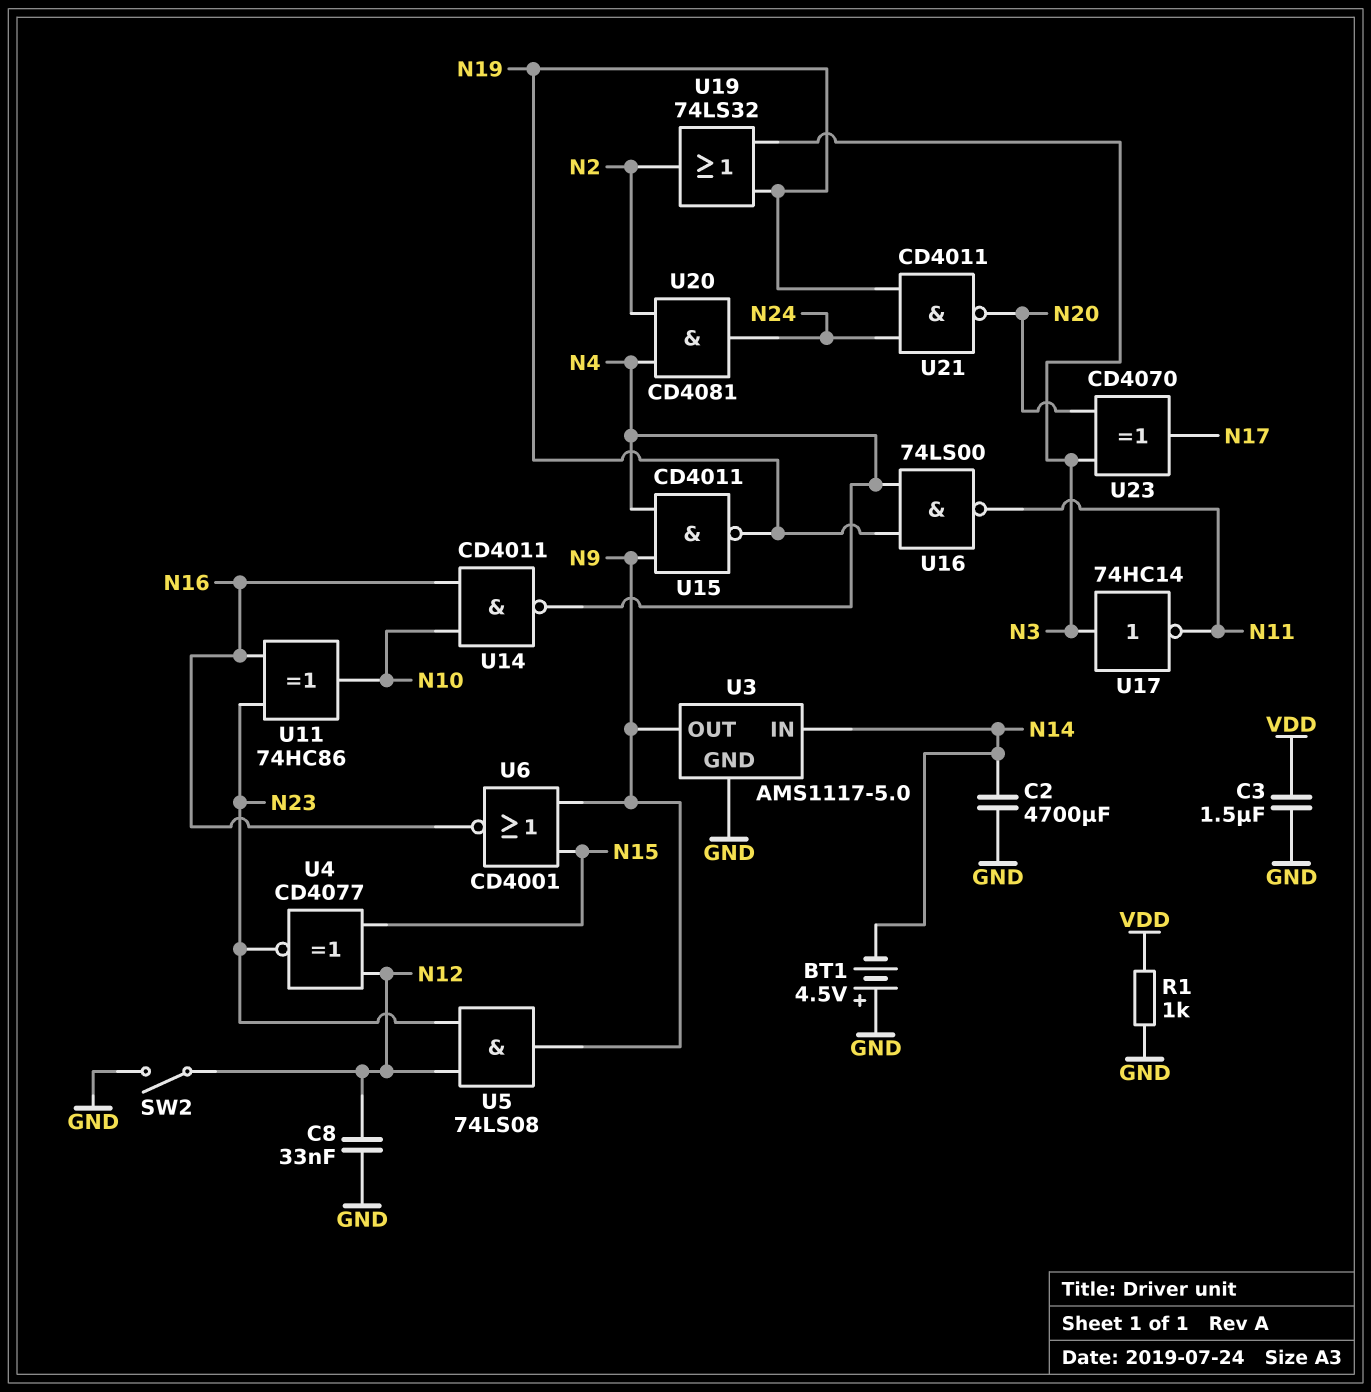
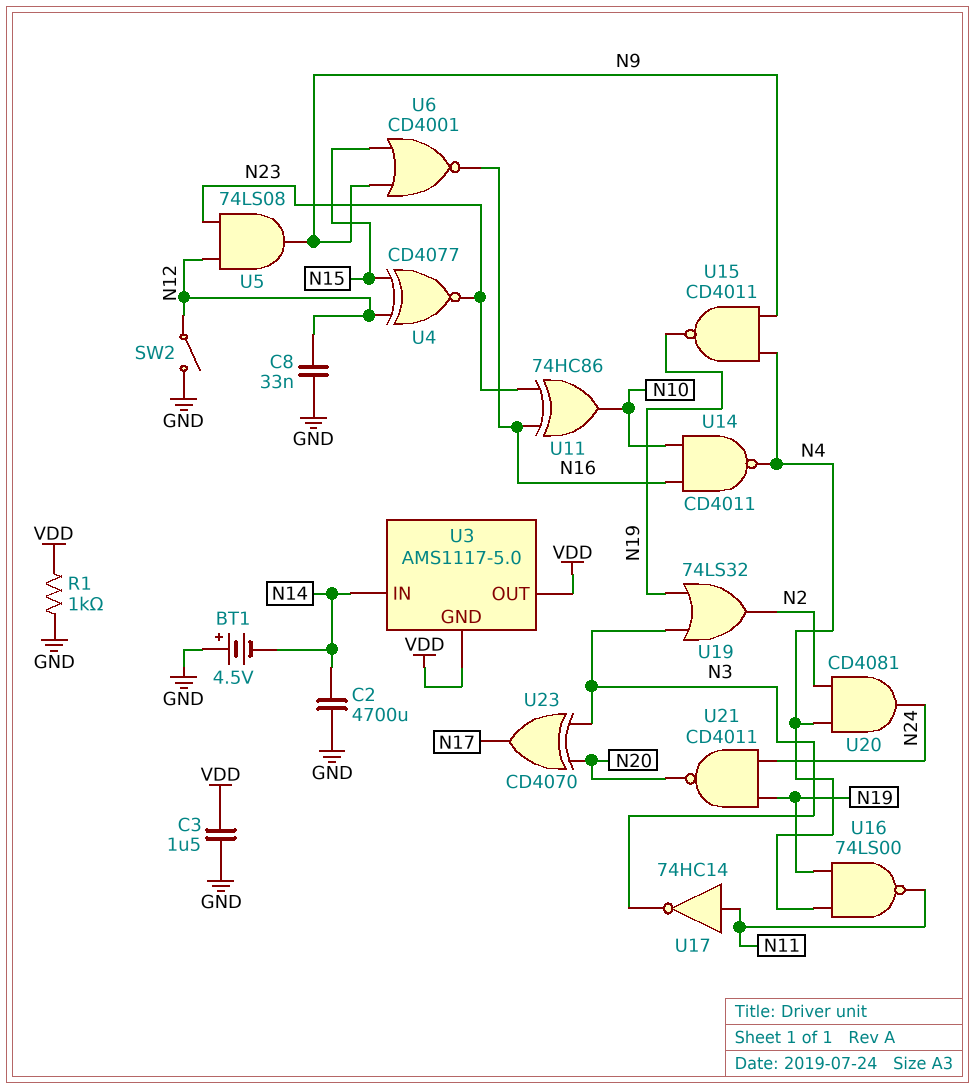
U3 pin GND: GND -> VDD
U3 pin OUT: N9 -> VDD
U17: NOT 74HC14 (in N3, out N11) -> NOT 74HC14 (in N11, out N3)

